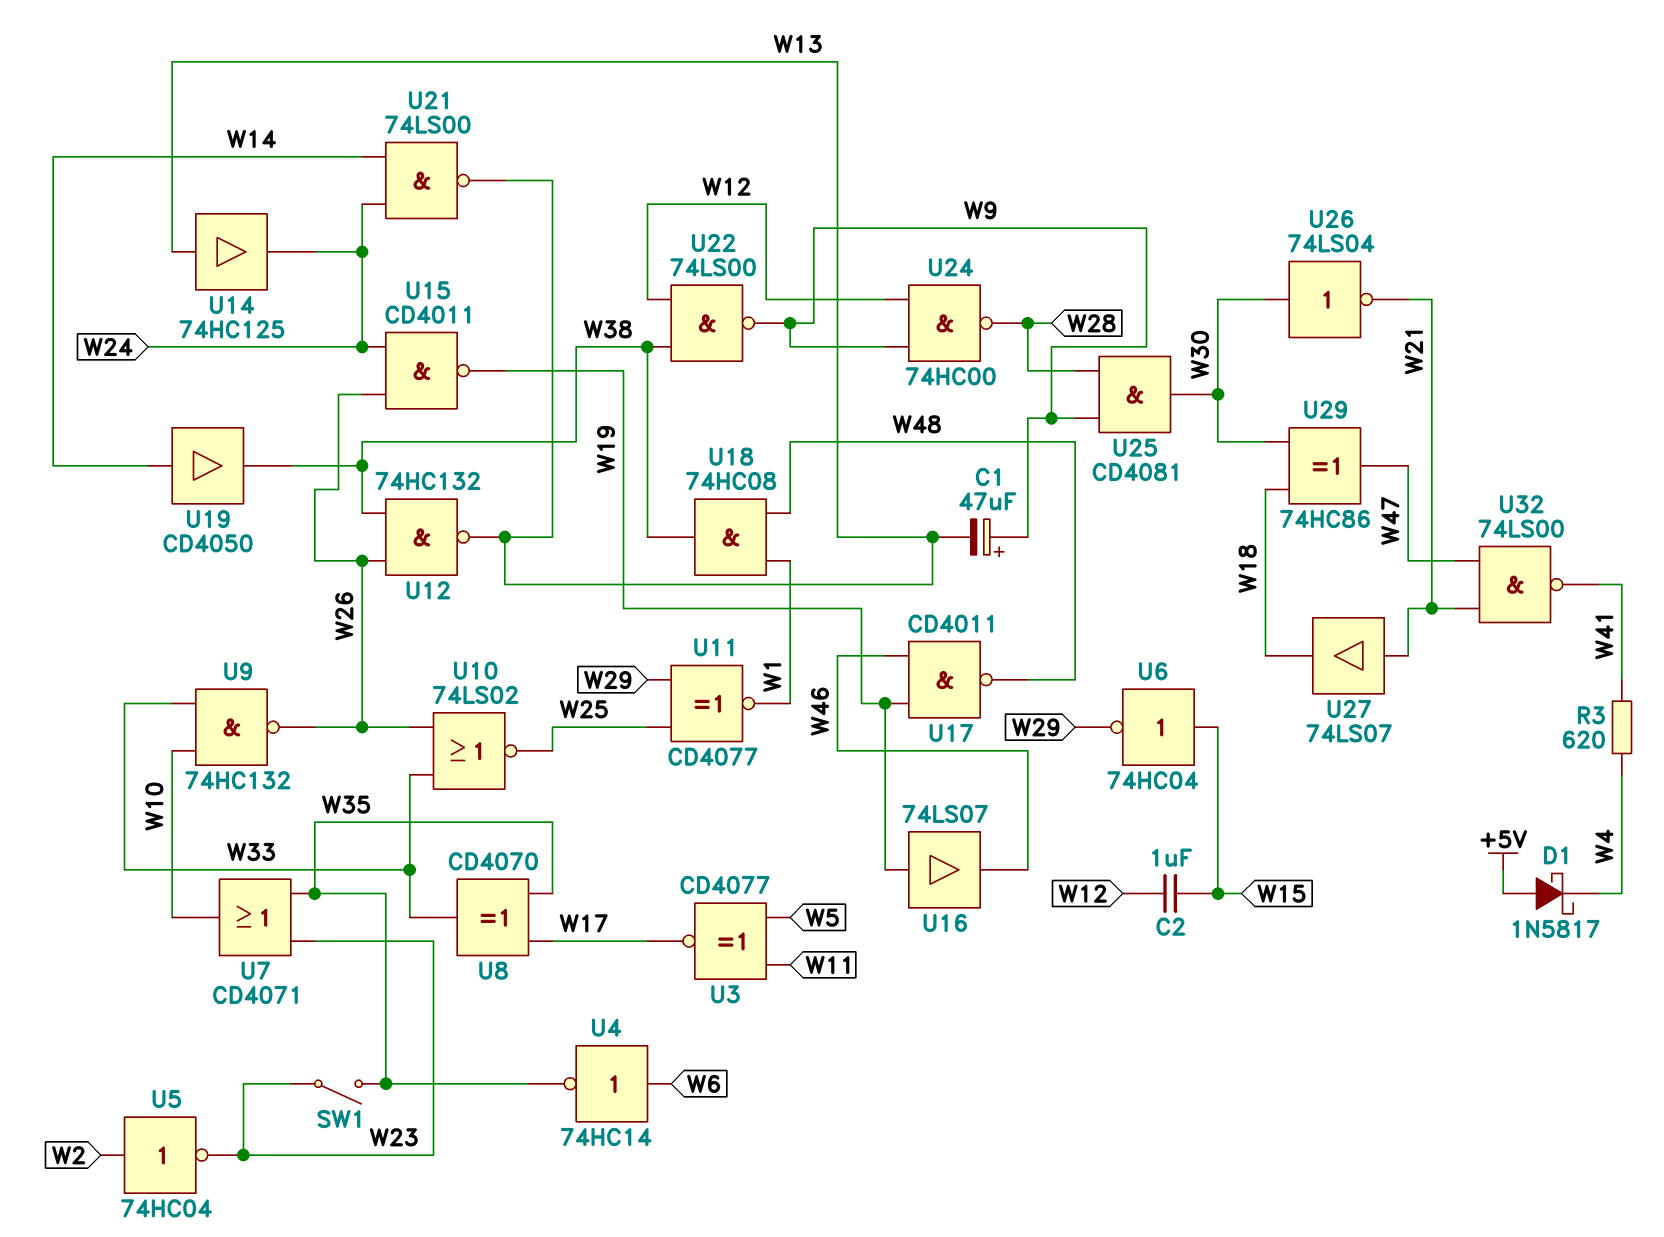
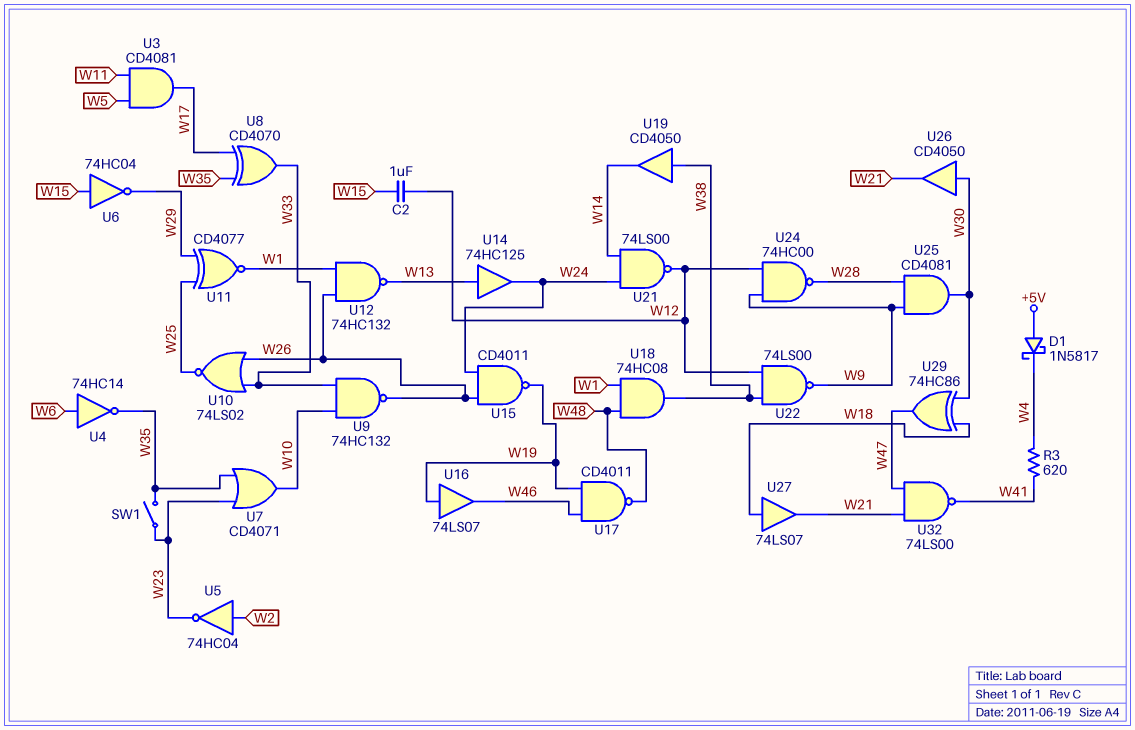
C1: 47uF (plus W9, minus W13) -> none
U3: XNOR CD4077 (in W5, in W11, out W17) -> AND CD4081 (in W5, in W11, out W17)
U12: NAND 74HC132 (in W26, in W38, out W13) -> NAND 74HC132 (in W1, in W26, out W13)
U19: buffer CD4050 (in W14, out W38) -> buffer CD4050 (in W38, out W14)
U21: NAND 74LS00 (in W14, in W24, out W13) -> NAND 74LS00 (in W14, in W24, out W12)
U26: NOT 74LS04 (in W30, out W21) -> buffer CD4050 (in W30, out W21)
U27: buffer 74LS07 (in W21, out W18) -> buffer 74LS07 (in W18, out W21)

